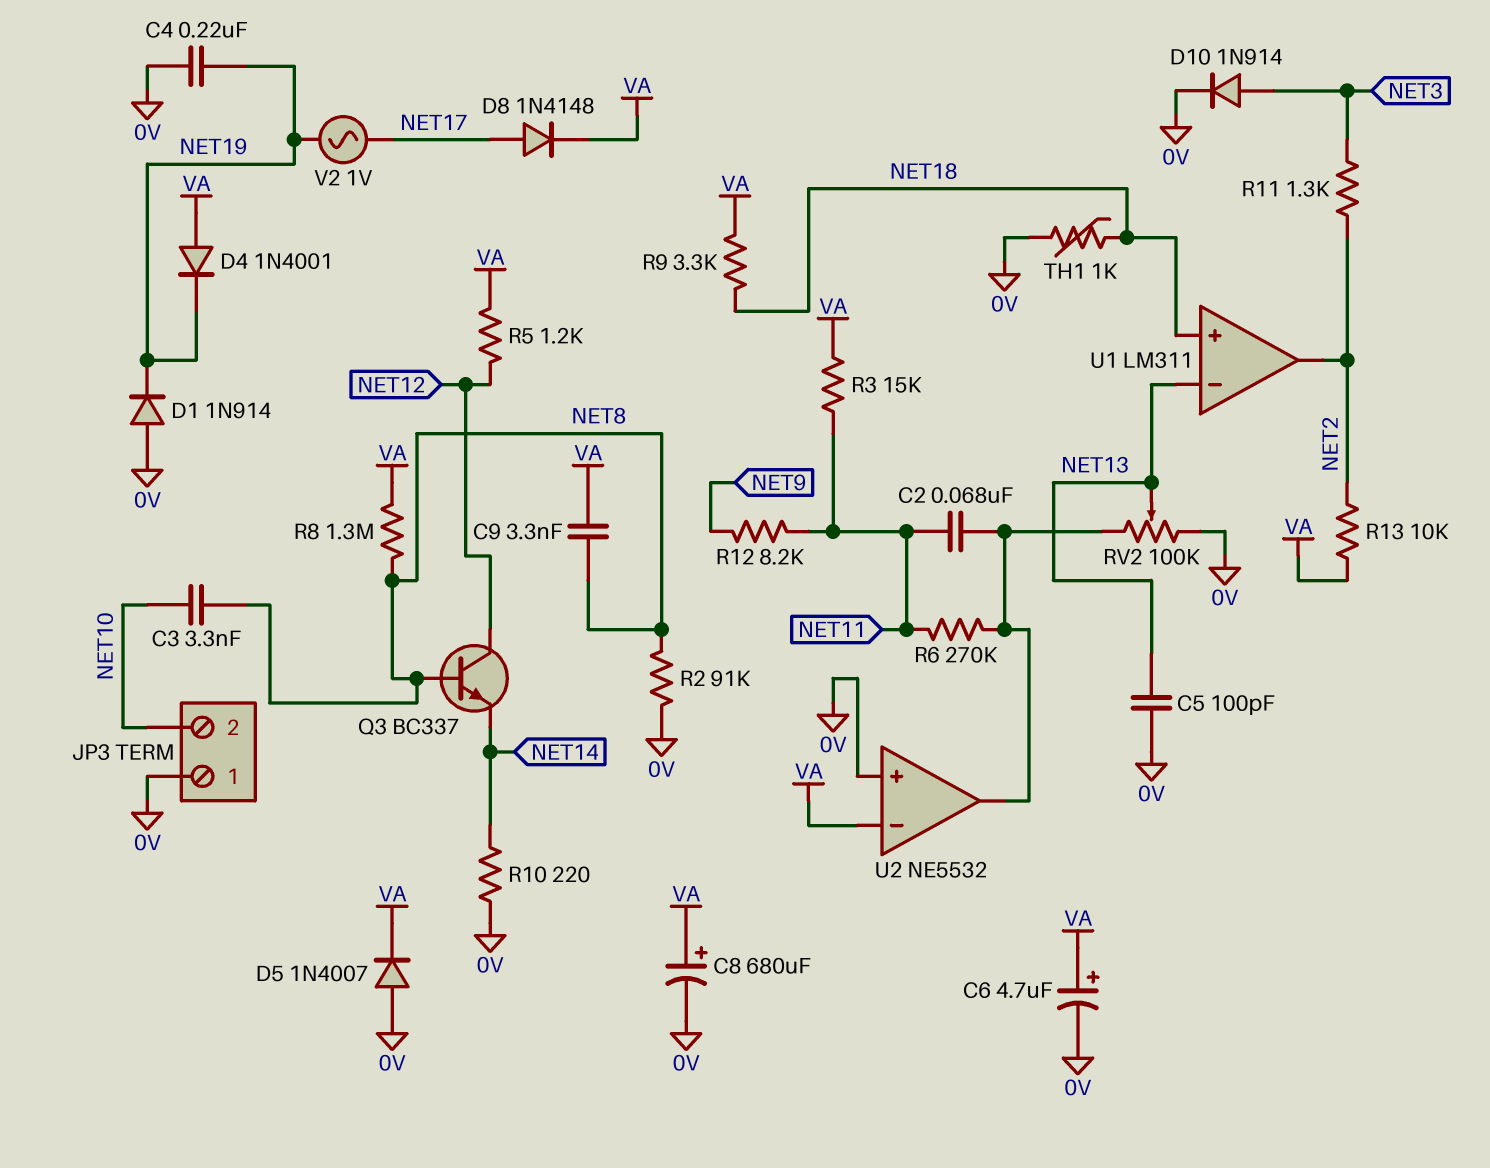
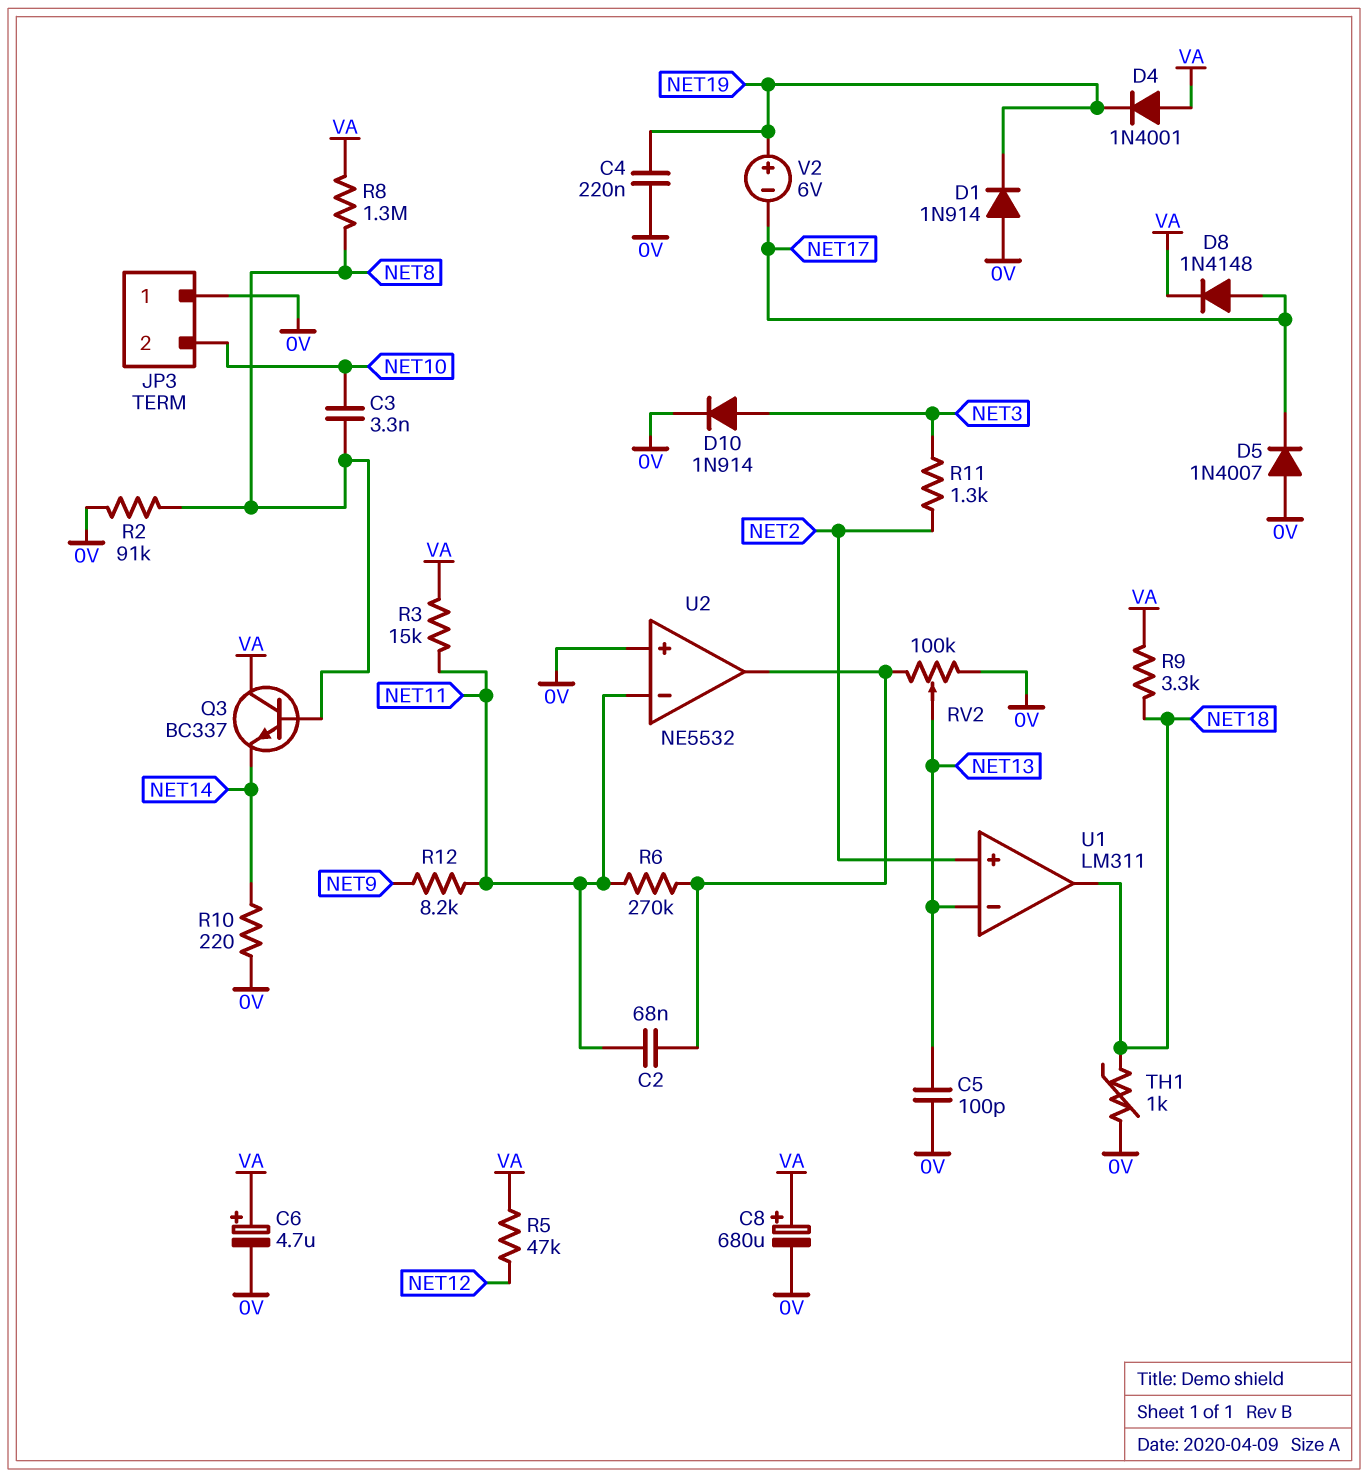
C9: 3.3nF (NET8, VA) -> none
D5: diode 1N4007 (A 0V, K VA) -> diode 1N4007 (A 0V, K NET17)
Q3: NPN BC337 (B NET8, C NET12, E NET14) -> NPN BC337 (B NET8, C VA, E NET14)
R5: 1.2k (NET12, VA) -> 47k (NET12, VA)
R13: 10k (NET2, VA) -> none
U1 pin in+: NET18 -> NET2
U1 pin out: NET2 -> NET18
U2 pin in-: VA -> NET11
V2: AC 1V (NET17, NET19) -> 6V (plus NET19, minus NET17)

